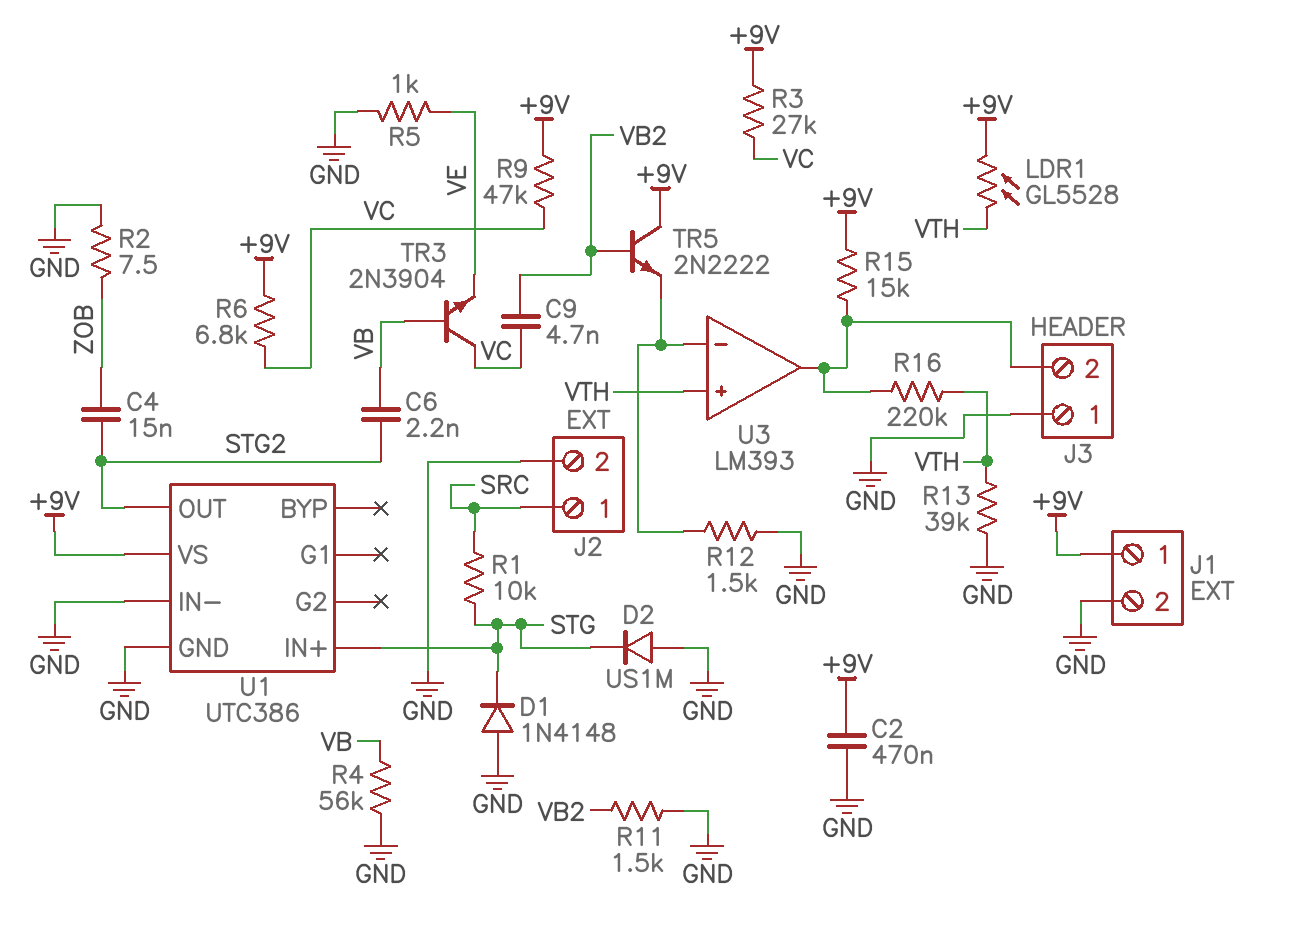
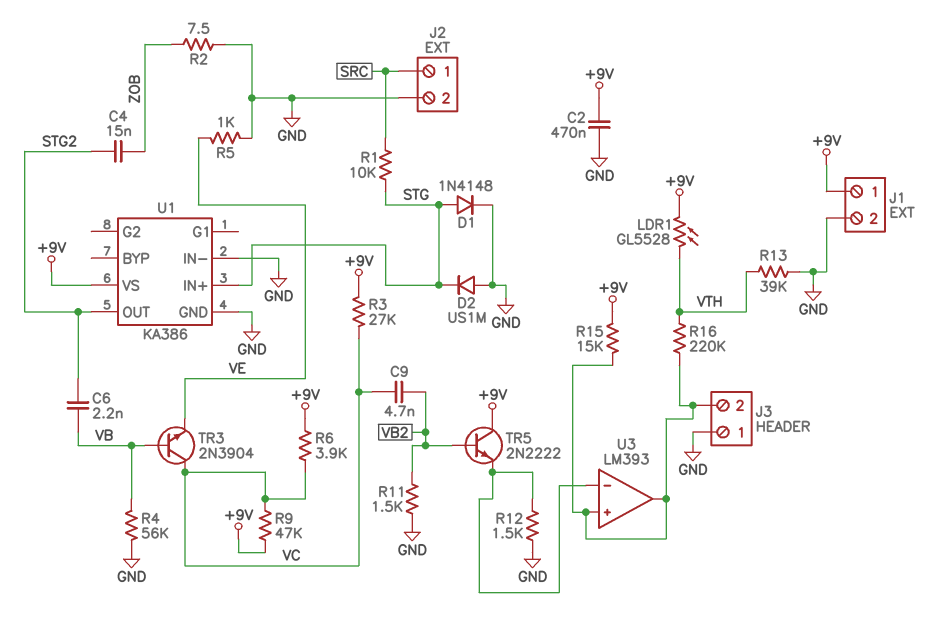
D1: diode 1N4148 (A GND, K STG) -> diode 1N4148 (A STG, K GND)
R6: 6.8k (+9V, VC) -> 3.9k (+9V, VC)
U1: UTC386 -> KA386
U3 pin in+: VTH -> J3/2

